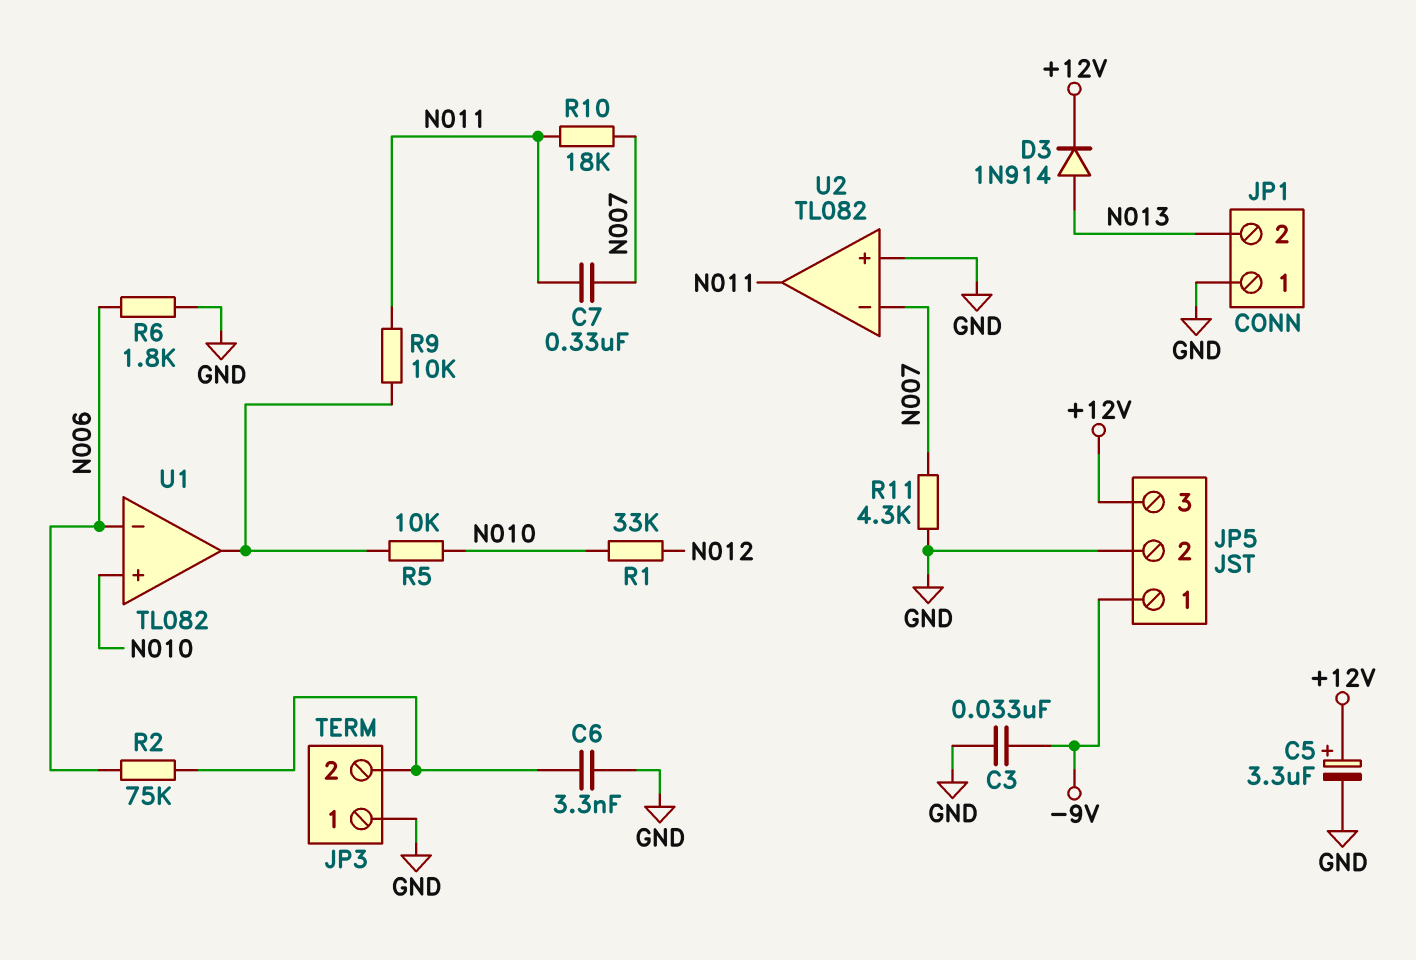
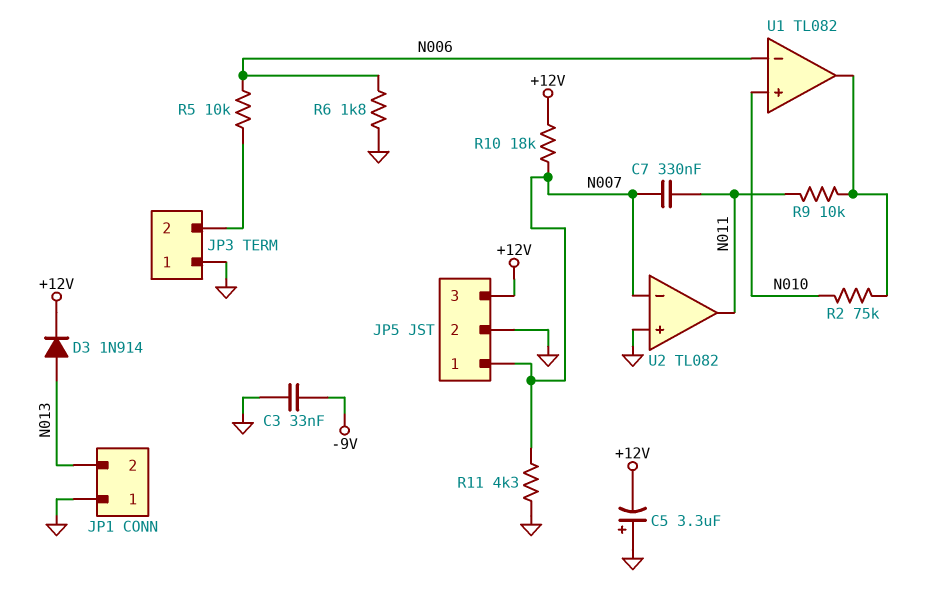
C5: 3.3uF (plus +12V, minus GND) -> 3.3uF (plus GND, minus +12V)
C6: 3.3nF (GND, JP3/2) -> none
JP5 pin 1: -9V -> N007
R1: 33k (N010, N012) -> none
R2: 75k (JP3/2, N006) -> 75k (N010, U1/out)
R5: 10k (N010, U1/out) -> 10k (JP3/2, N006)
R10: 18k (N007, N011) -> 18k (+12V, N007)

